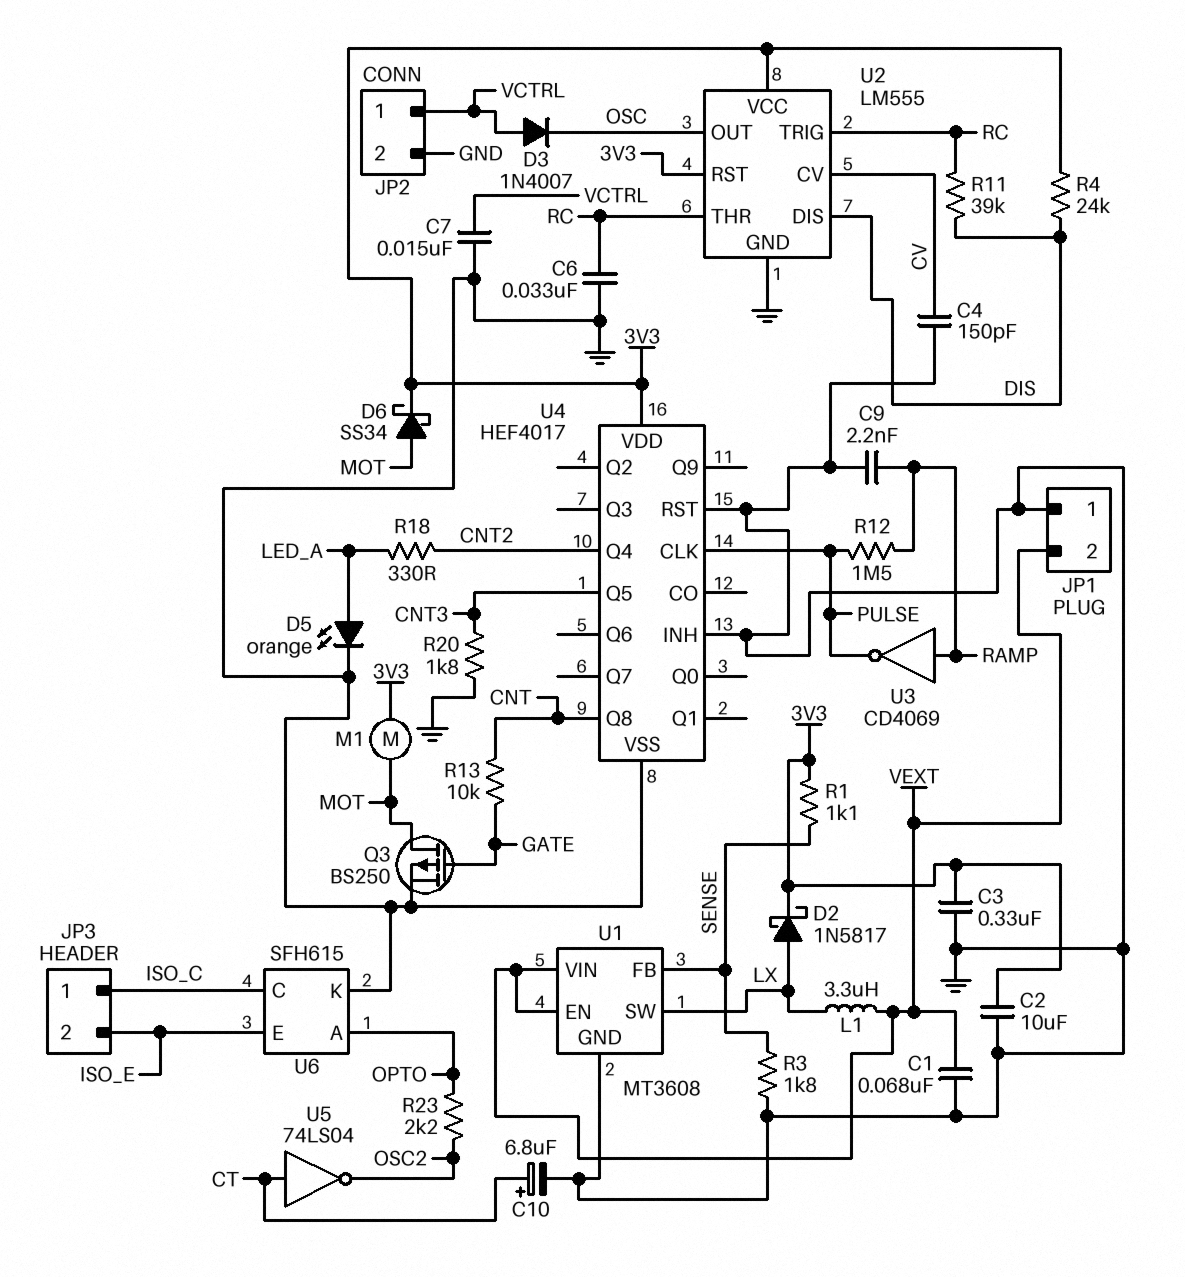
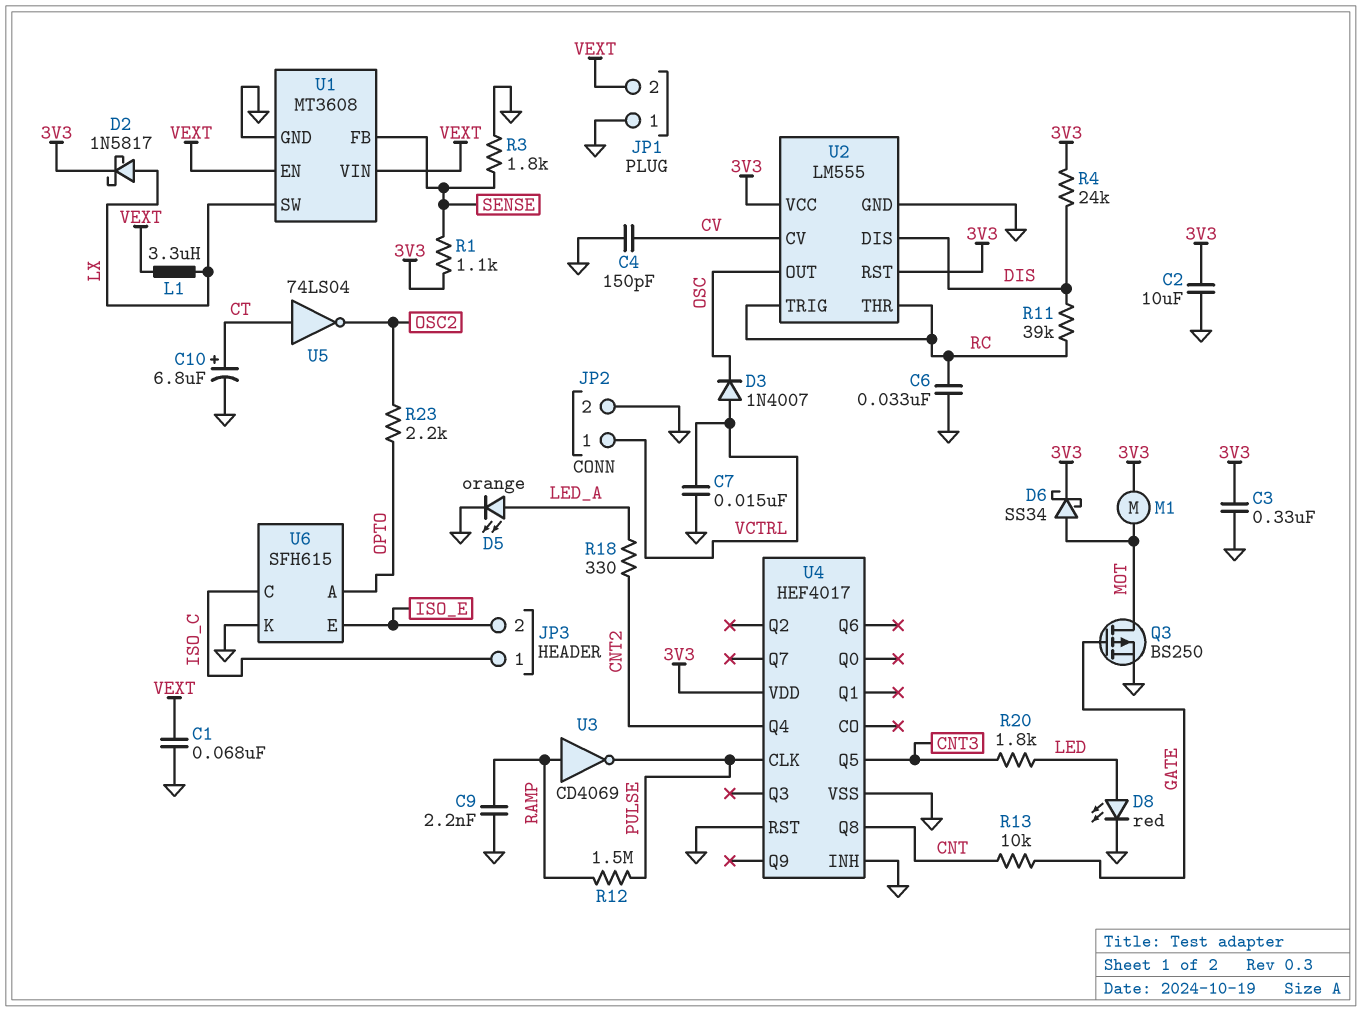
D8: none -> LED red (A LED, K GND)
R20: 1.8k (CNT3, GND) -> 1.8k (CNT3, LED)

